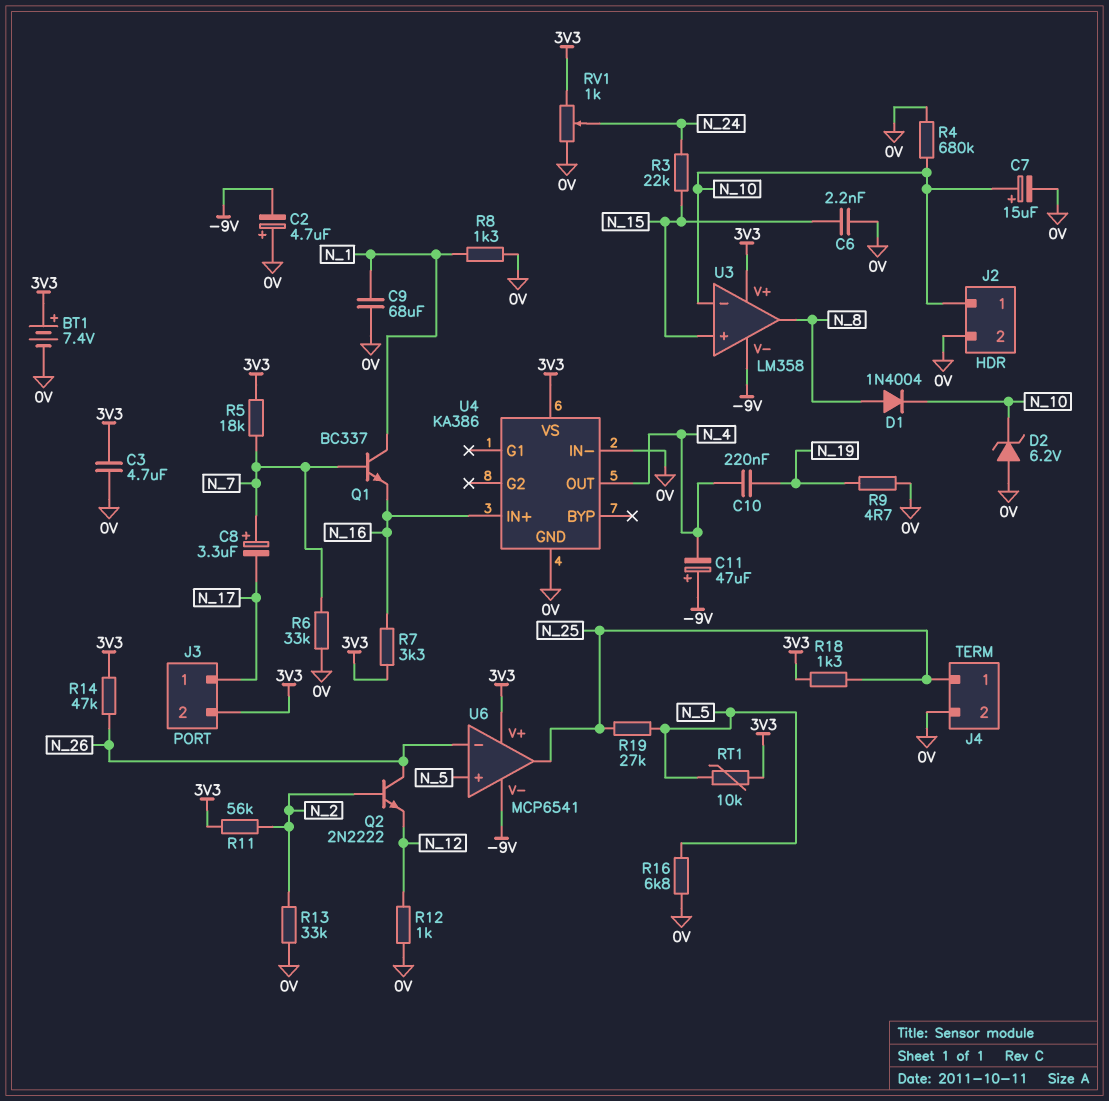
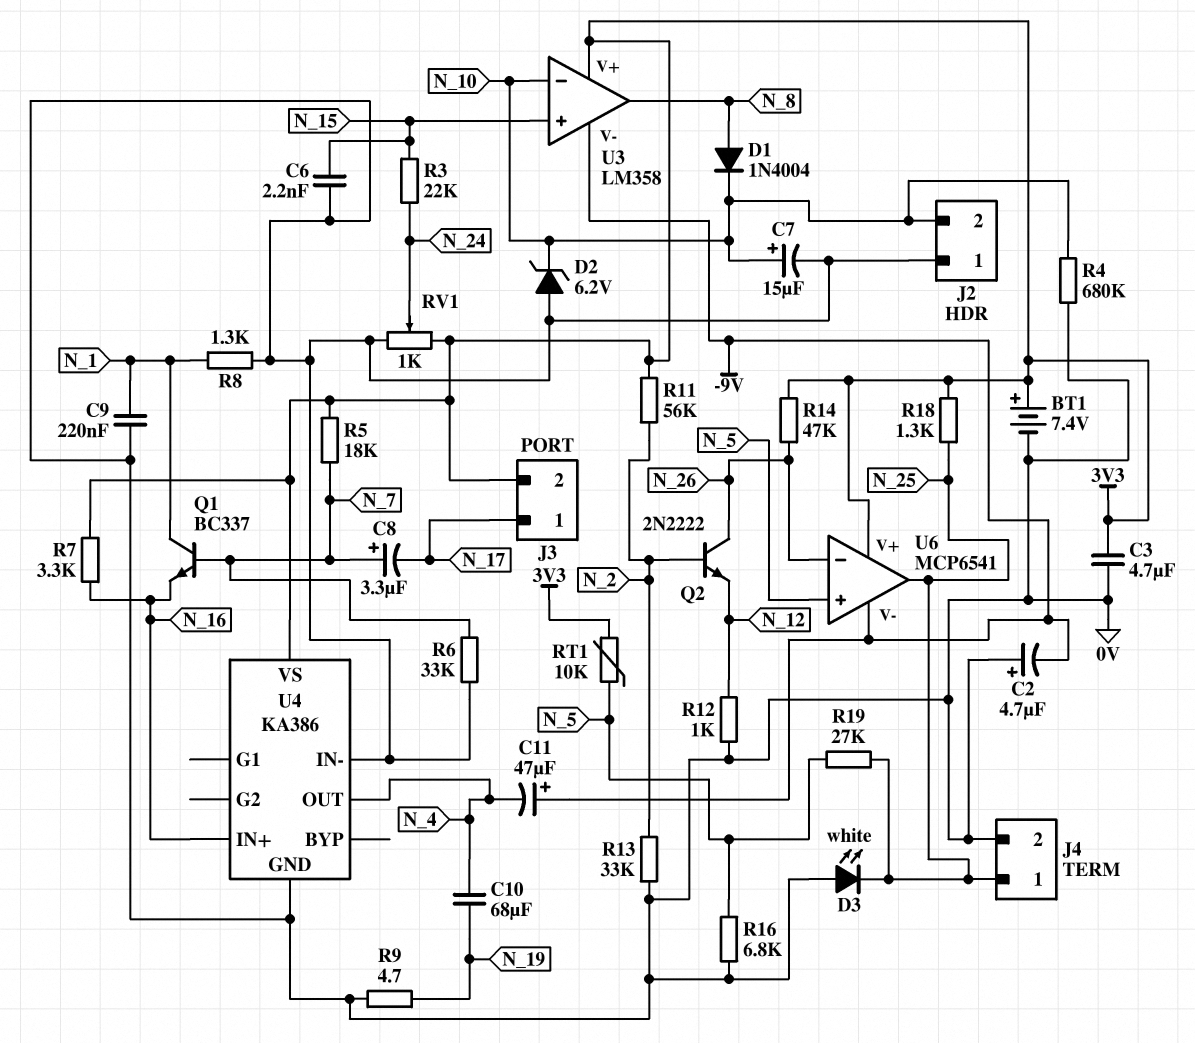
C9: 68uF (0V, N_1) -> 220nF (0V, N_1)
C10: 220nF (N_4, N_19) -> 68uF (N_4, N_19)
D3: none -> LED white (A 0V, K N_25)
J2 pin 1: N_10 -> 0V
J2 pin 2: 0V -> N_10

